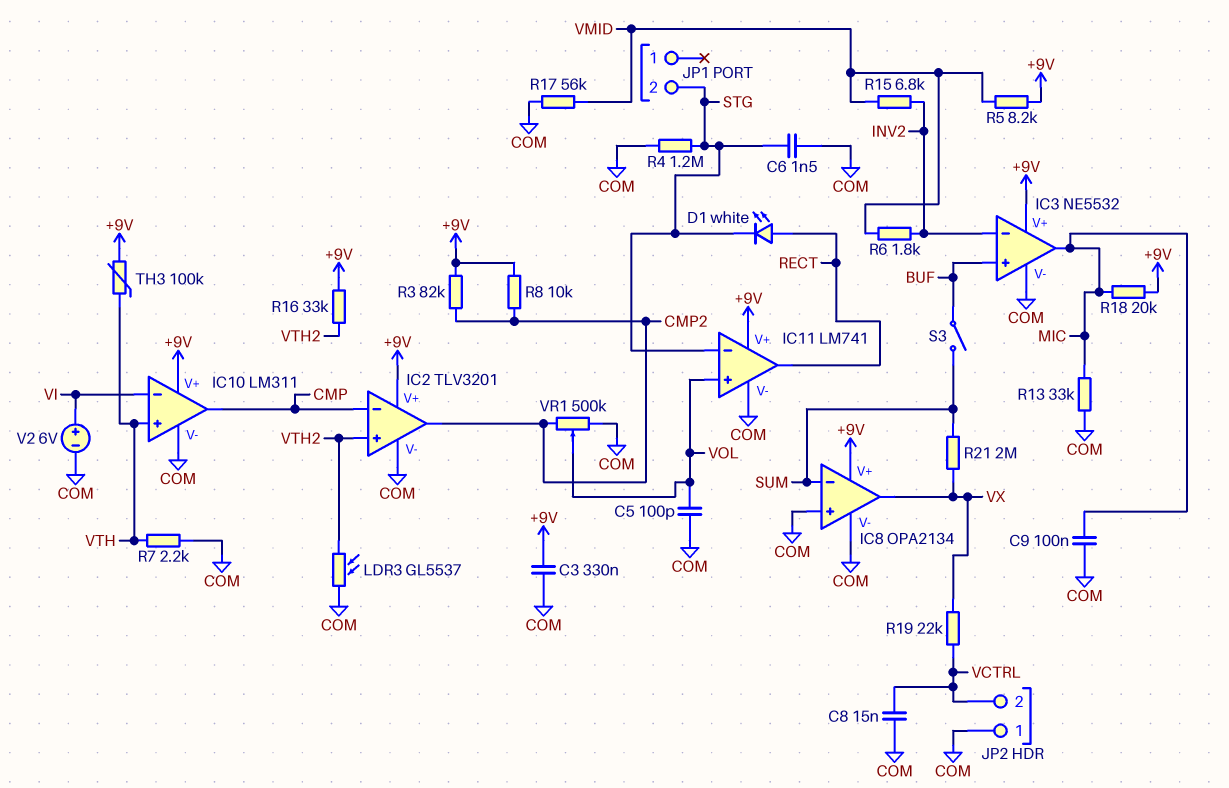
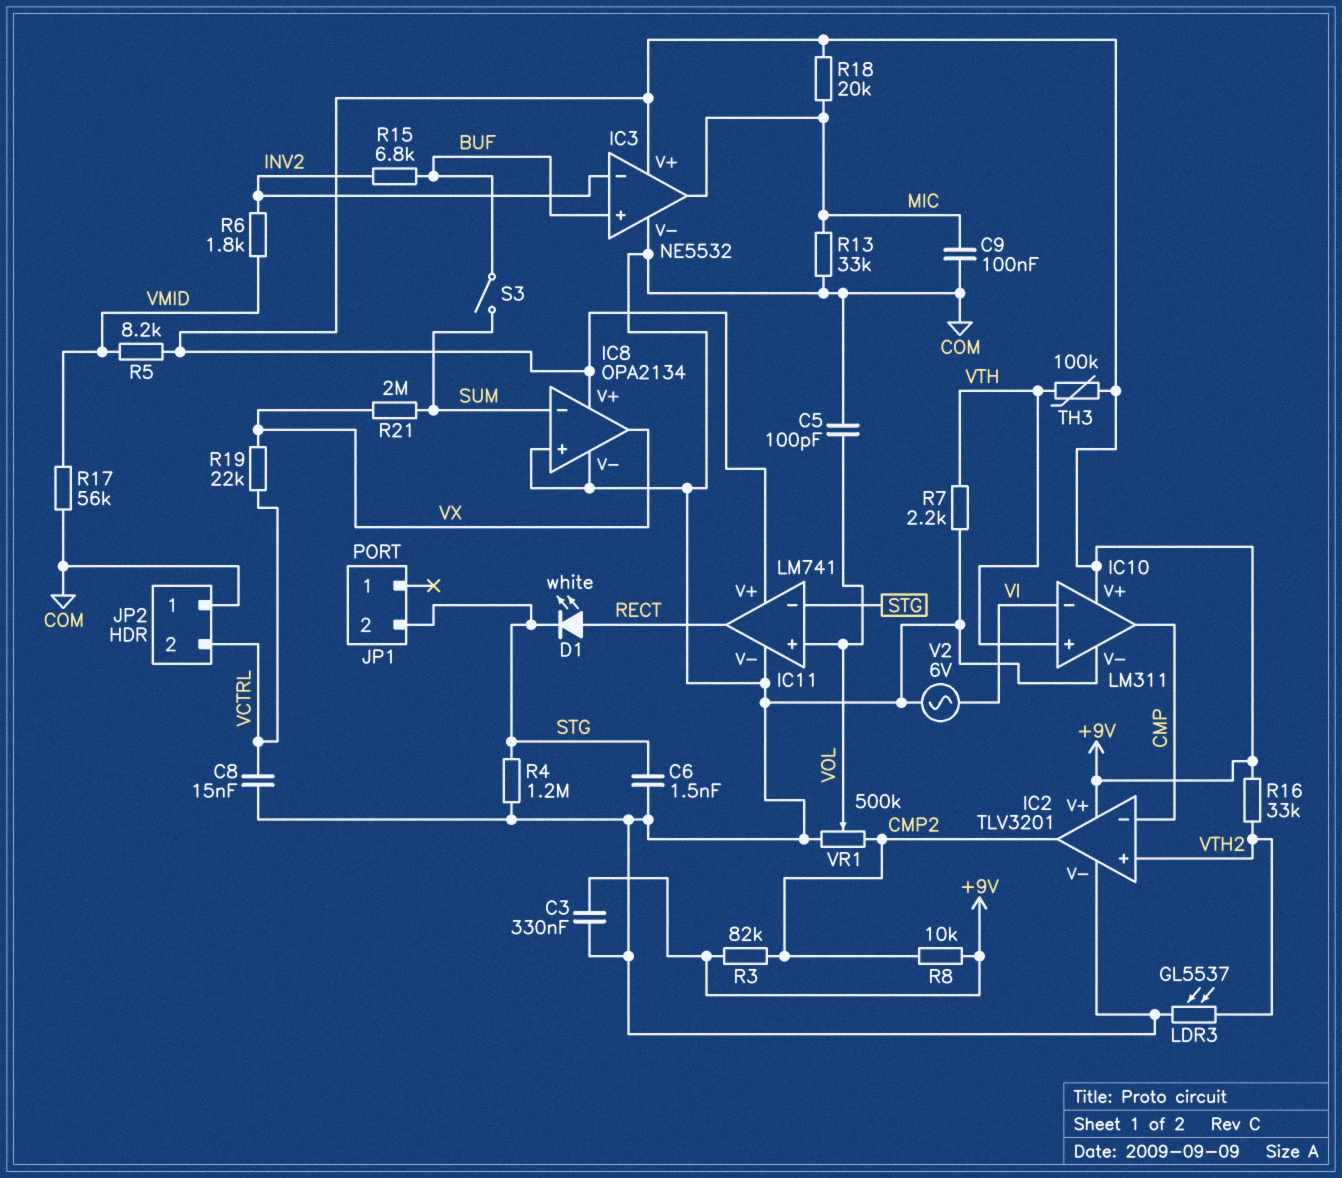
R15: 6.8k (INV2, VMID) -> 6.8k (BUF, INV2)
V2: 6V (plus VI, minus COM) -> AC 6V (COM, VI)

